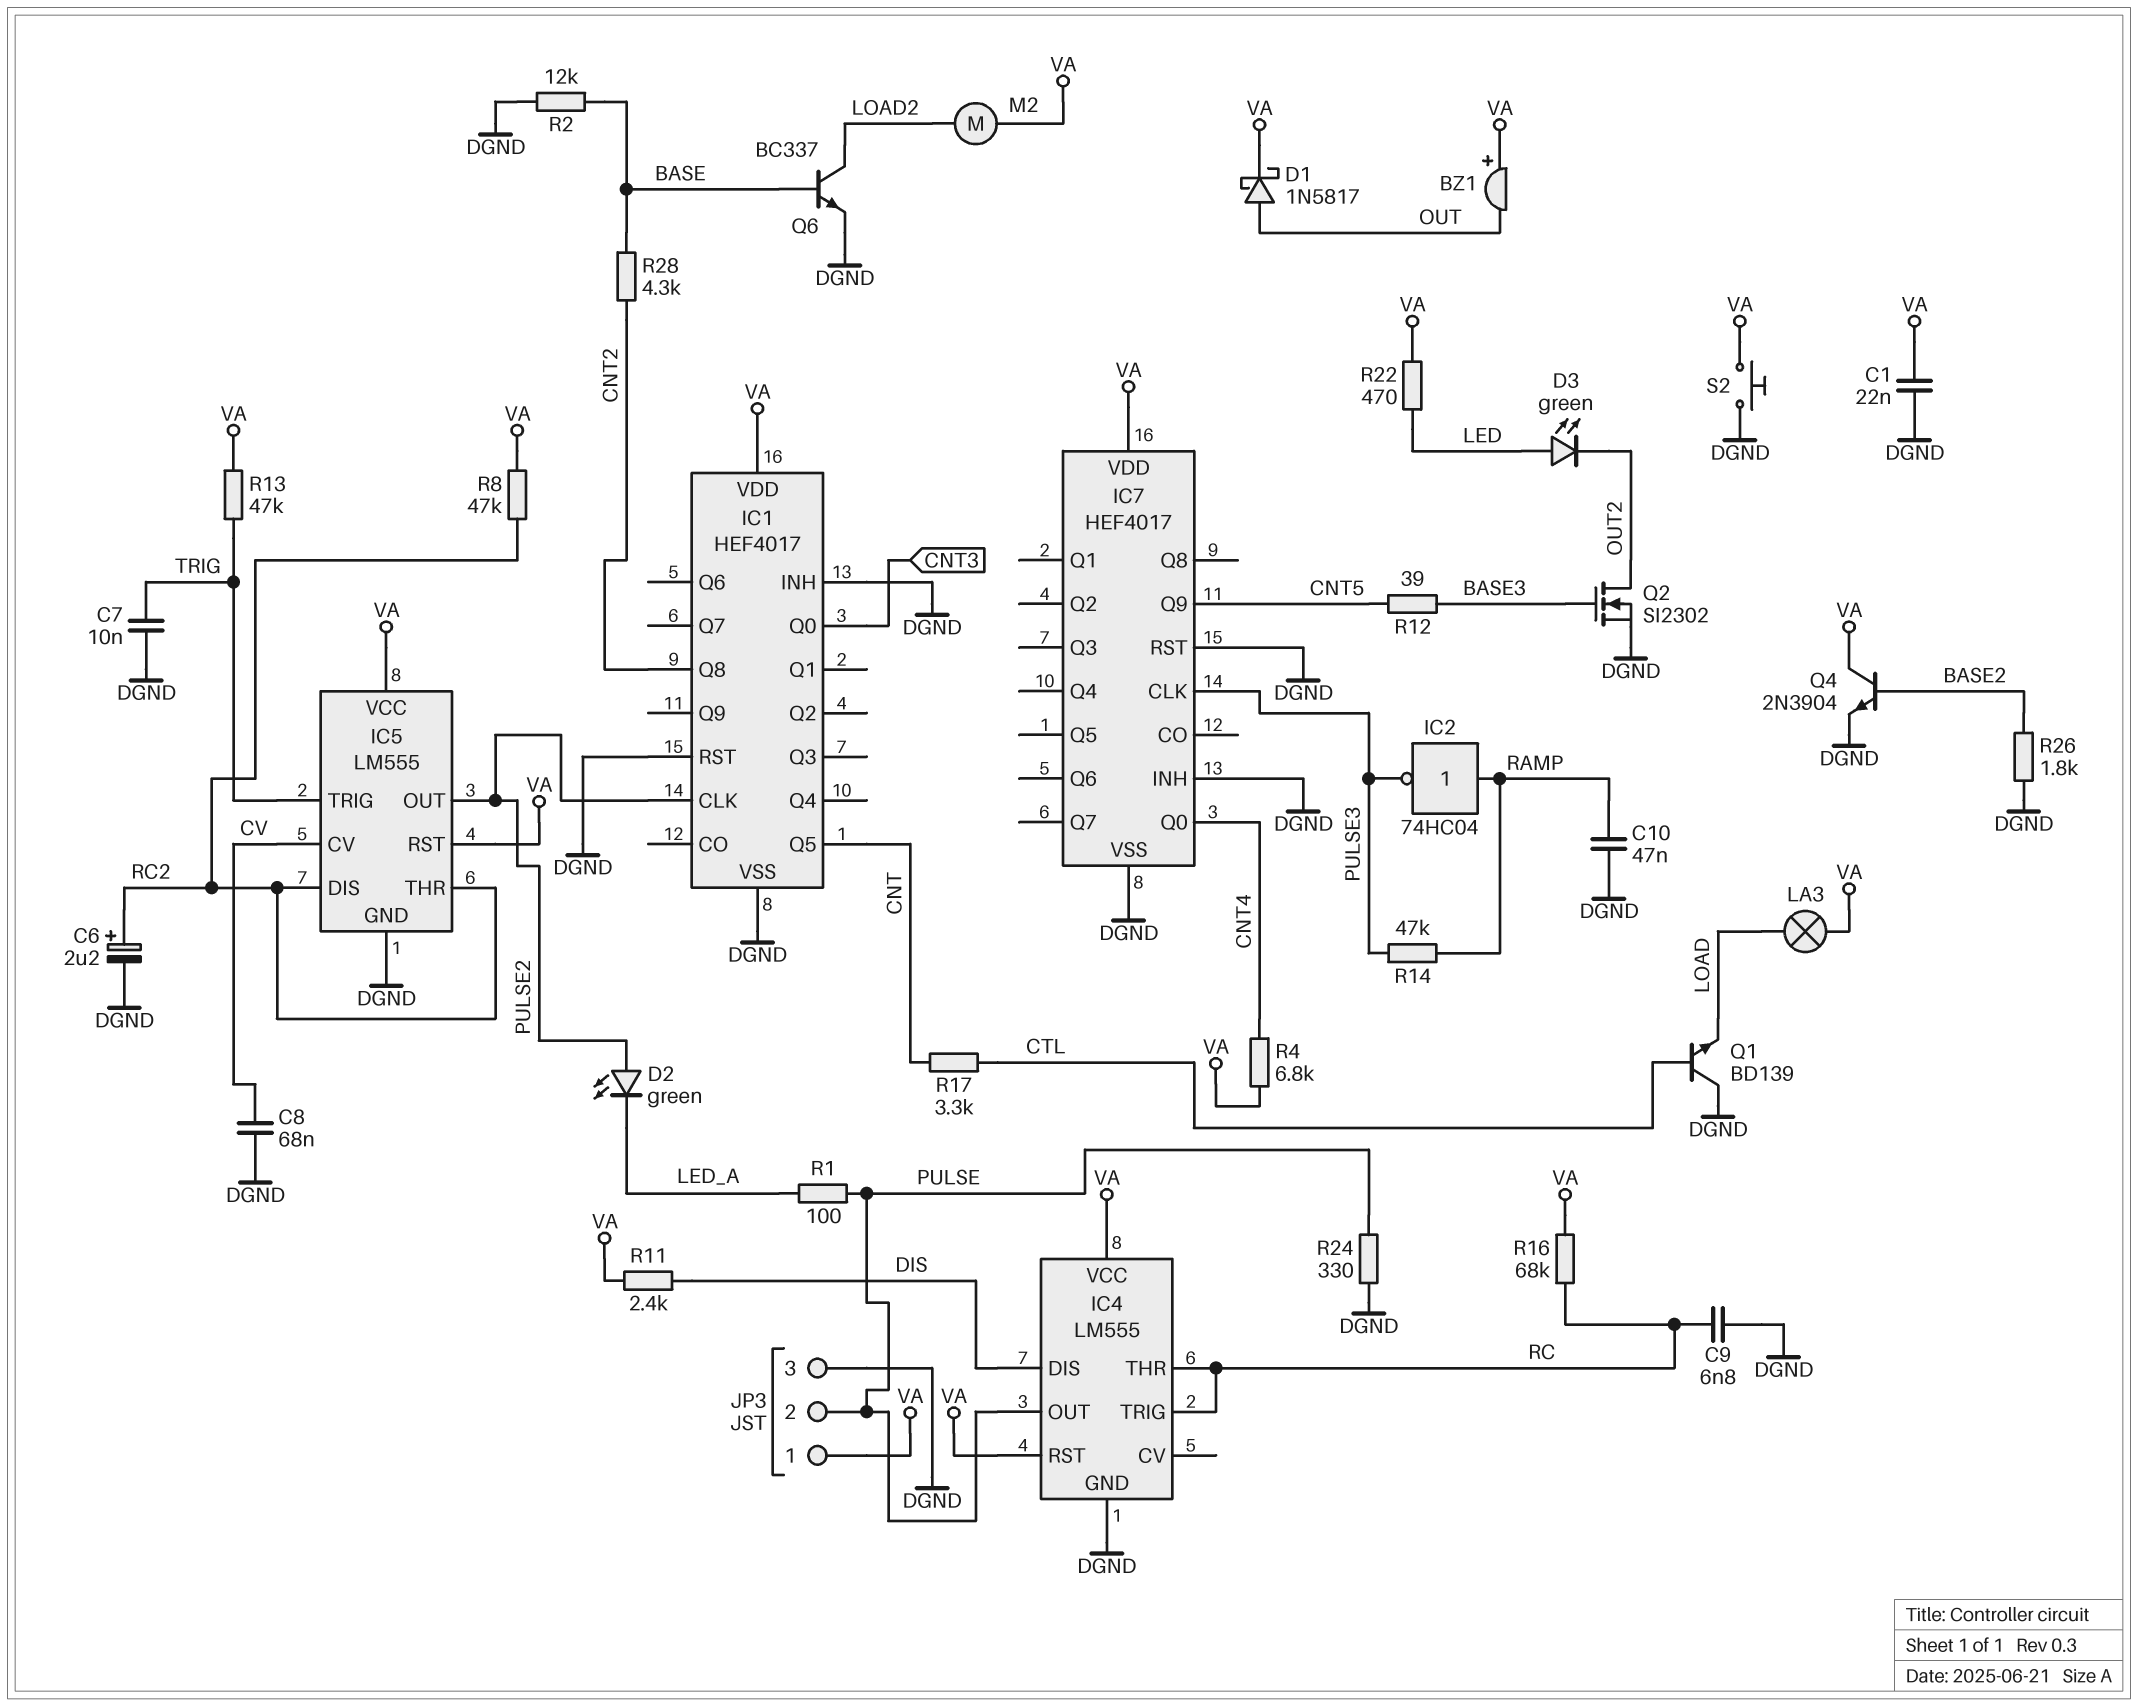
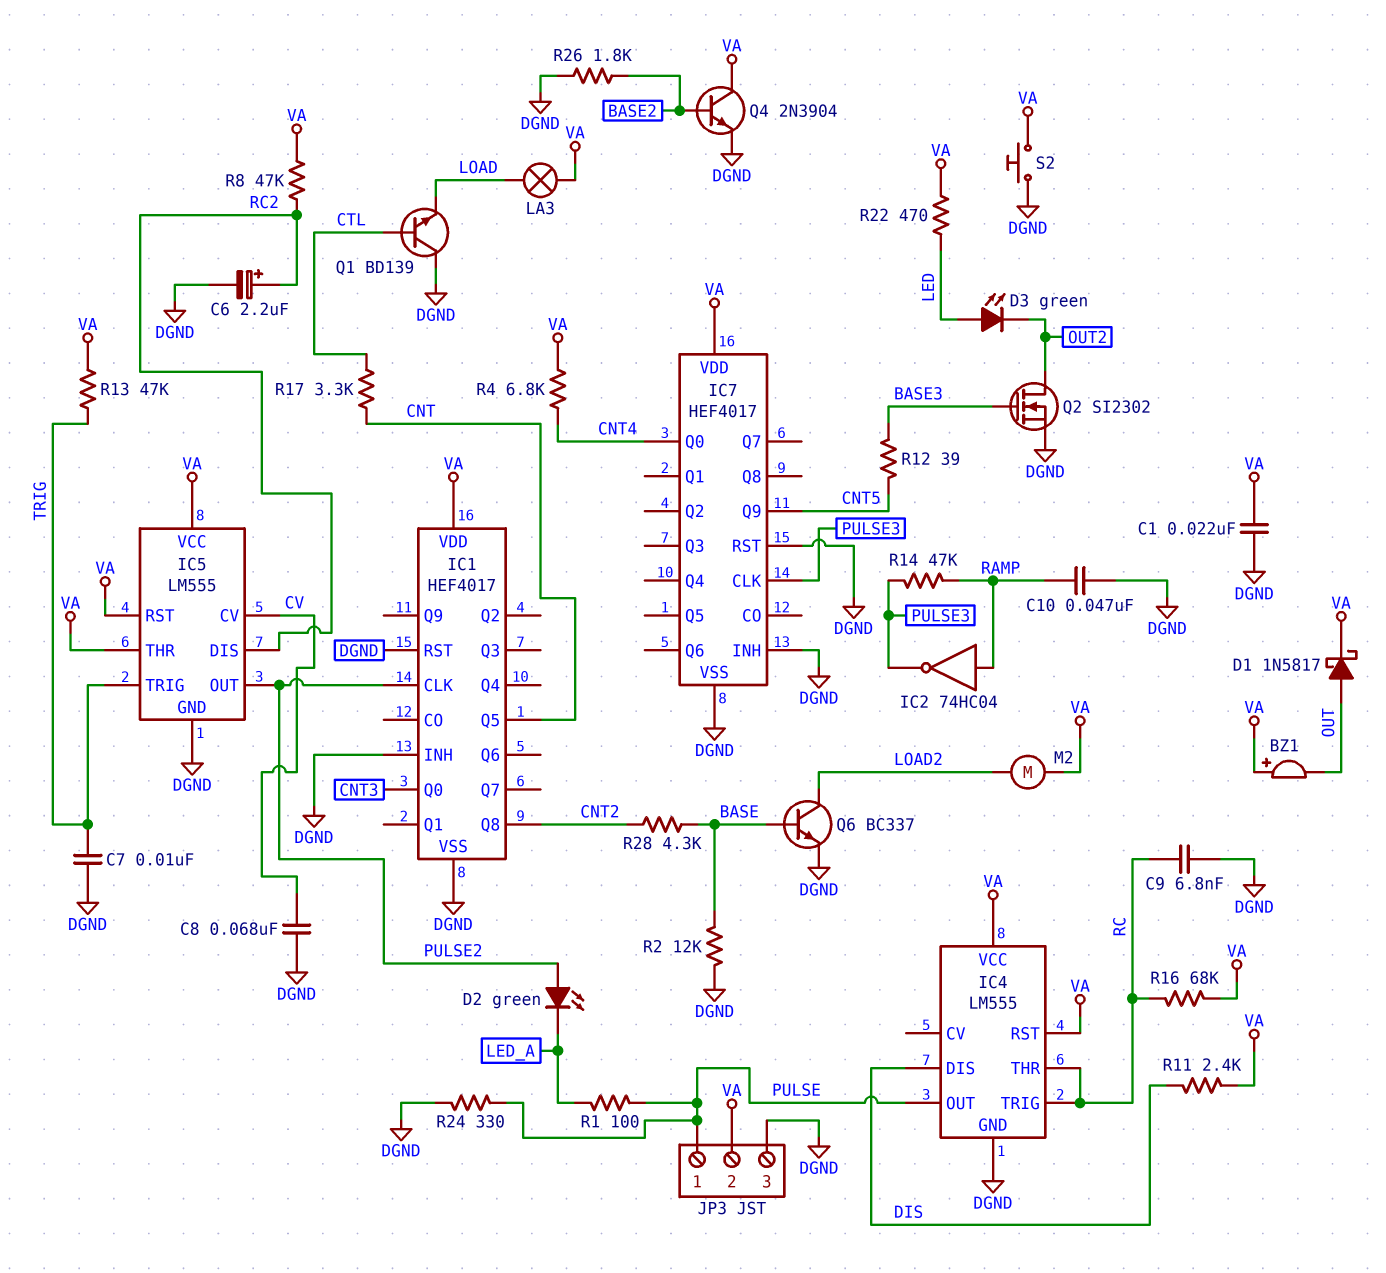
IC5 pin THR: RC2 -> VA
JP3 pin 1: VA -> PULSE
JP3 pin 2: PULSE -> VA

